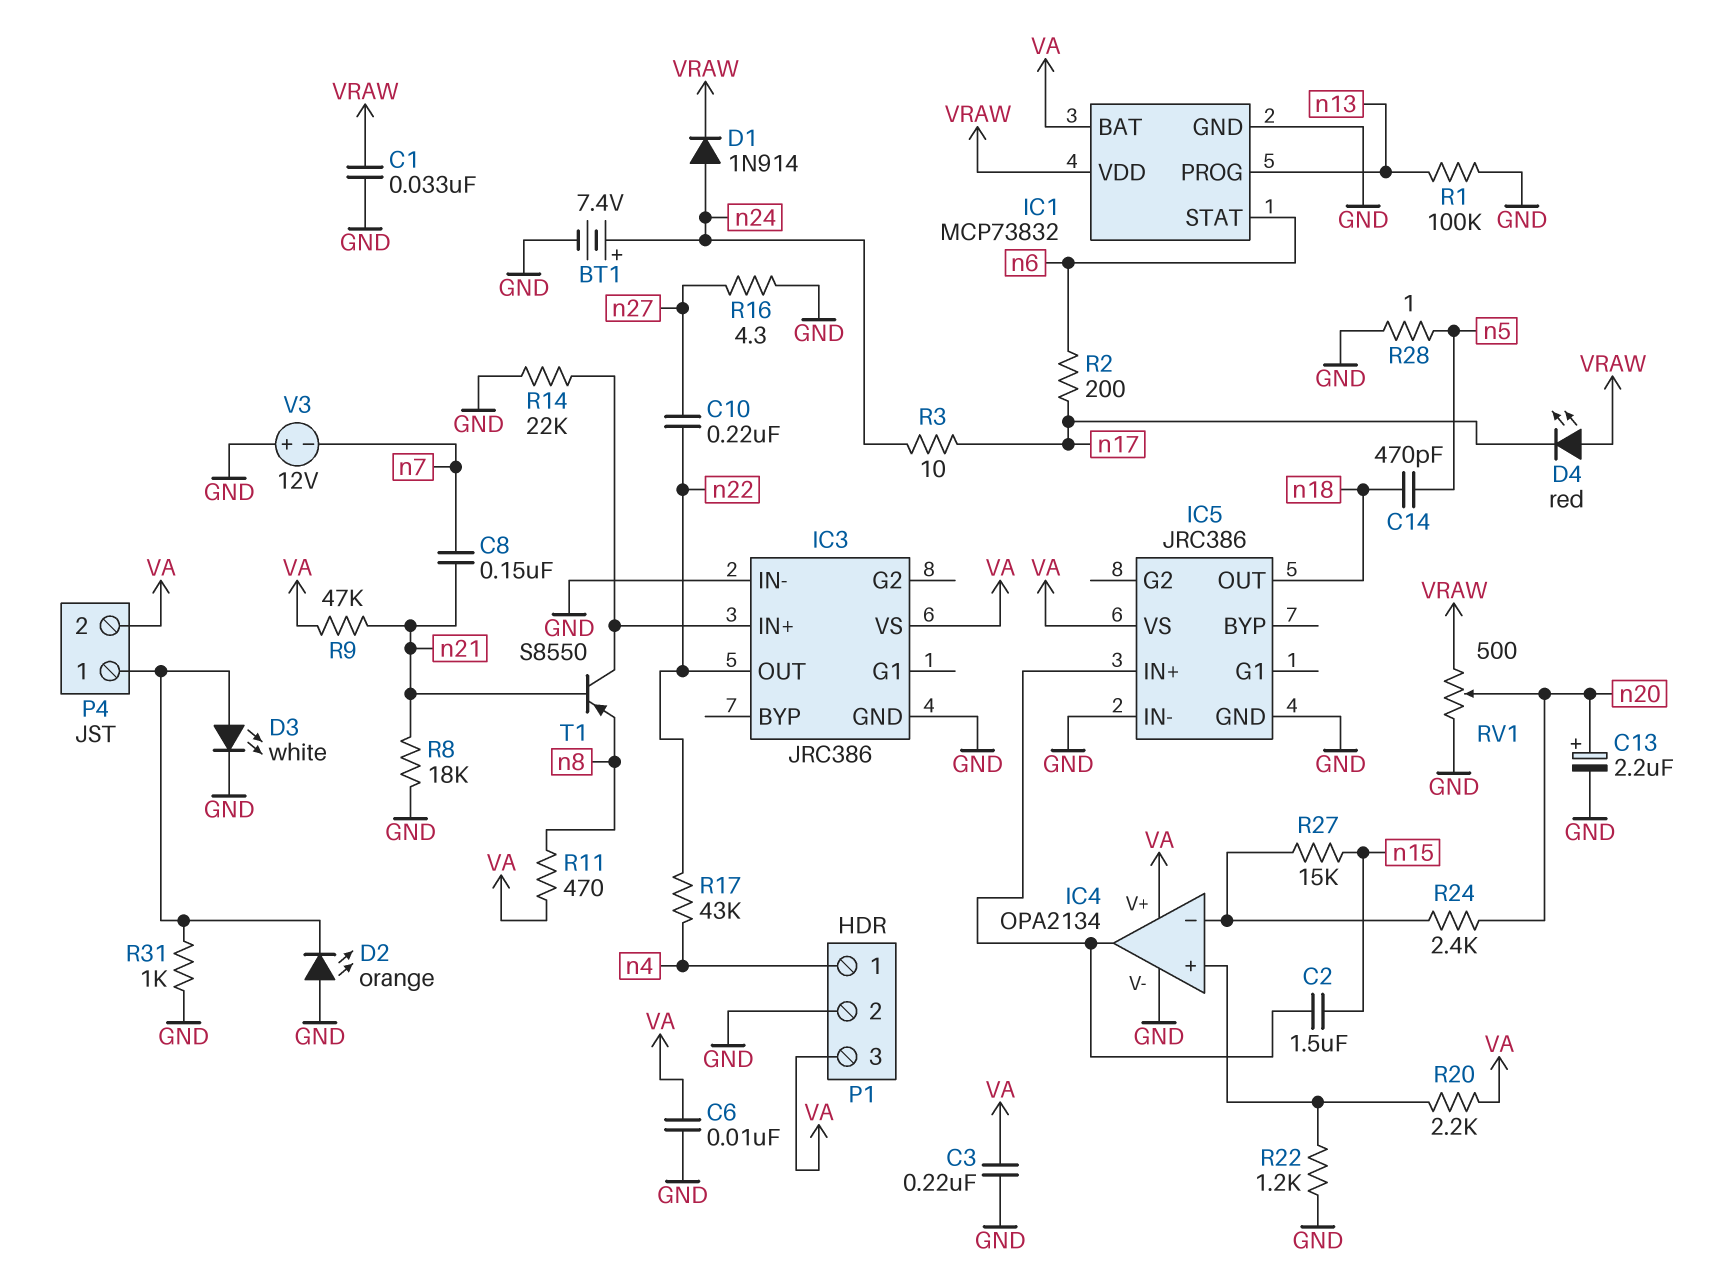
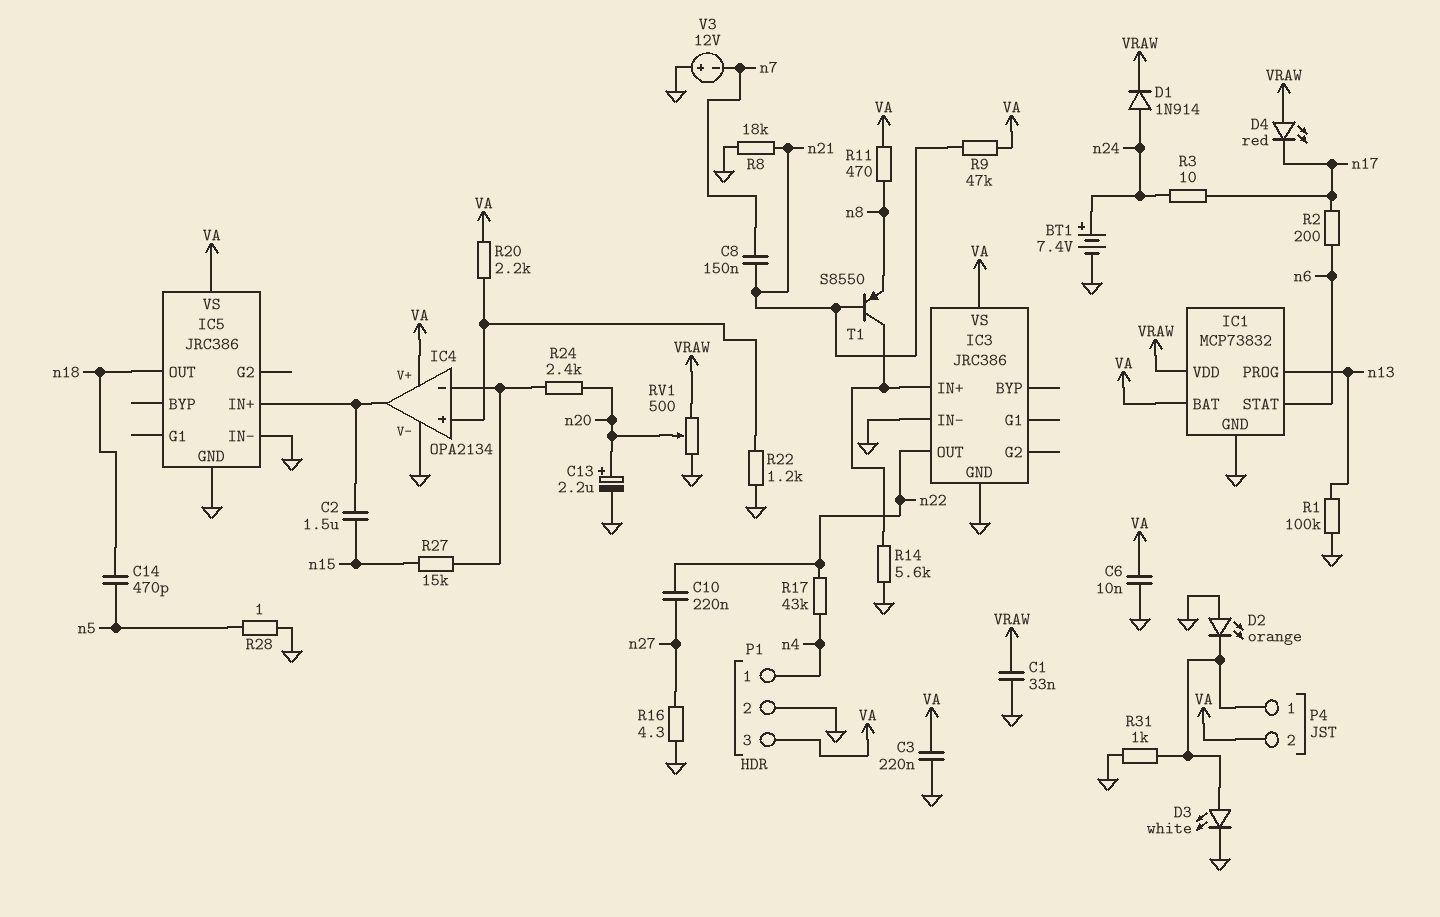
R14: 22k (GND, IC3/IN+) -> 5.6k (GND, IC3/IN+)

